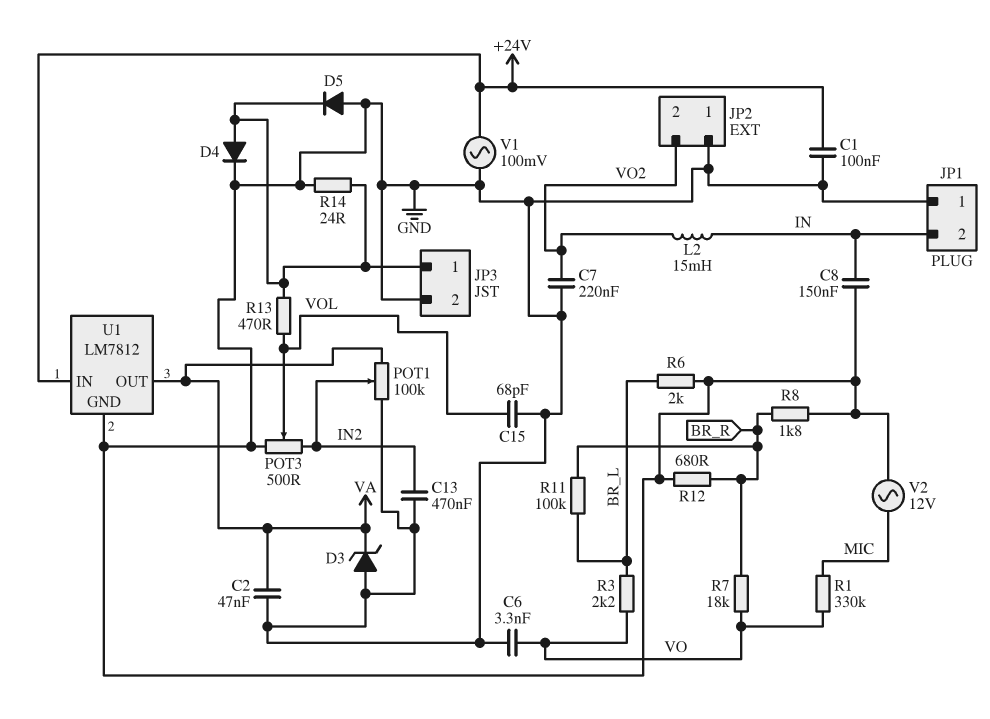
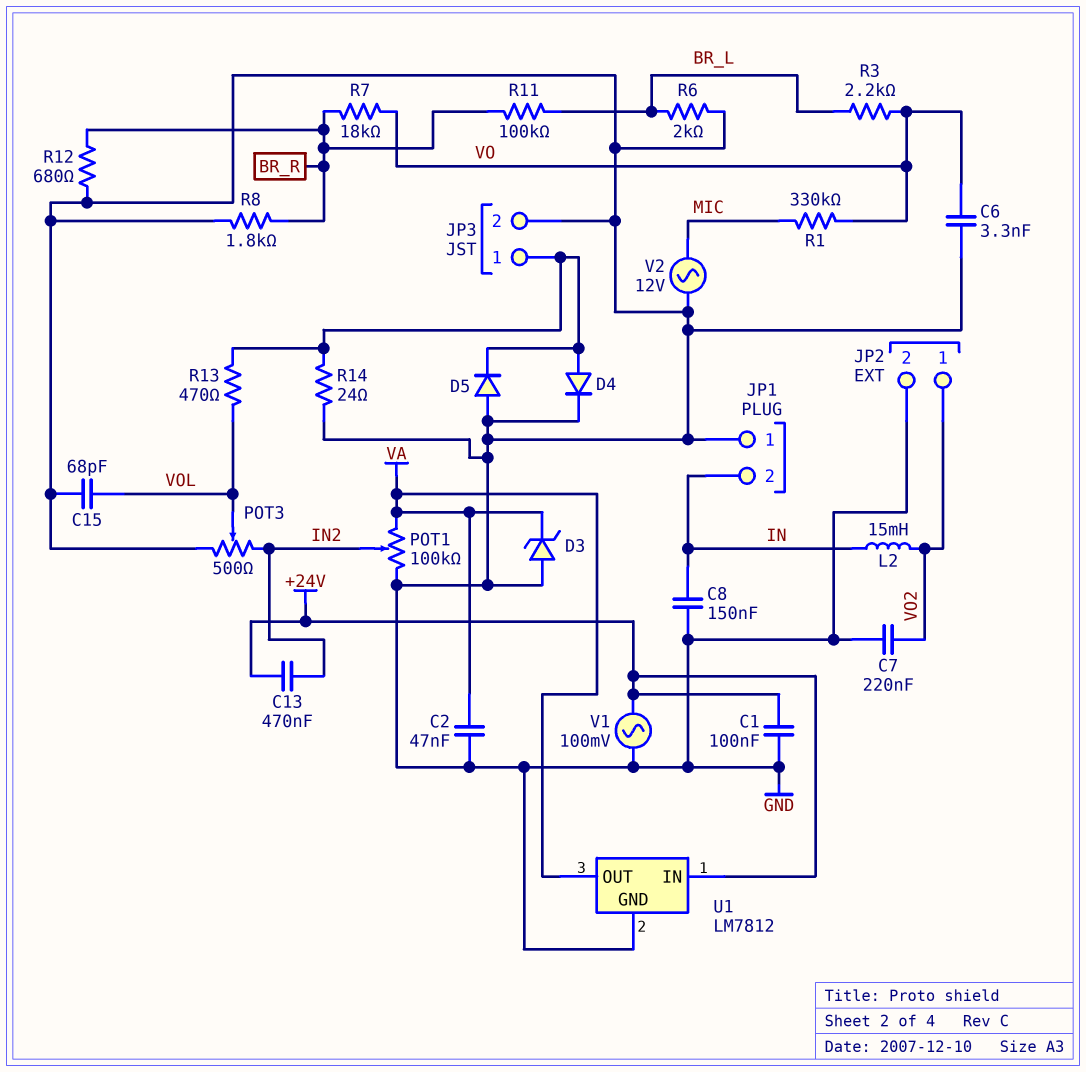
C13: 470nF (GND, IN2) -> 470nF (+24V, IN2)
JP2 pin 1: GND -> VO2
JP2 pin 2: VO2 -> GND

